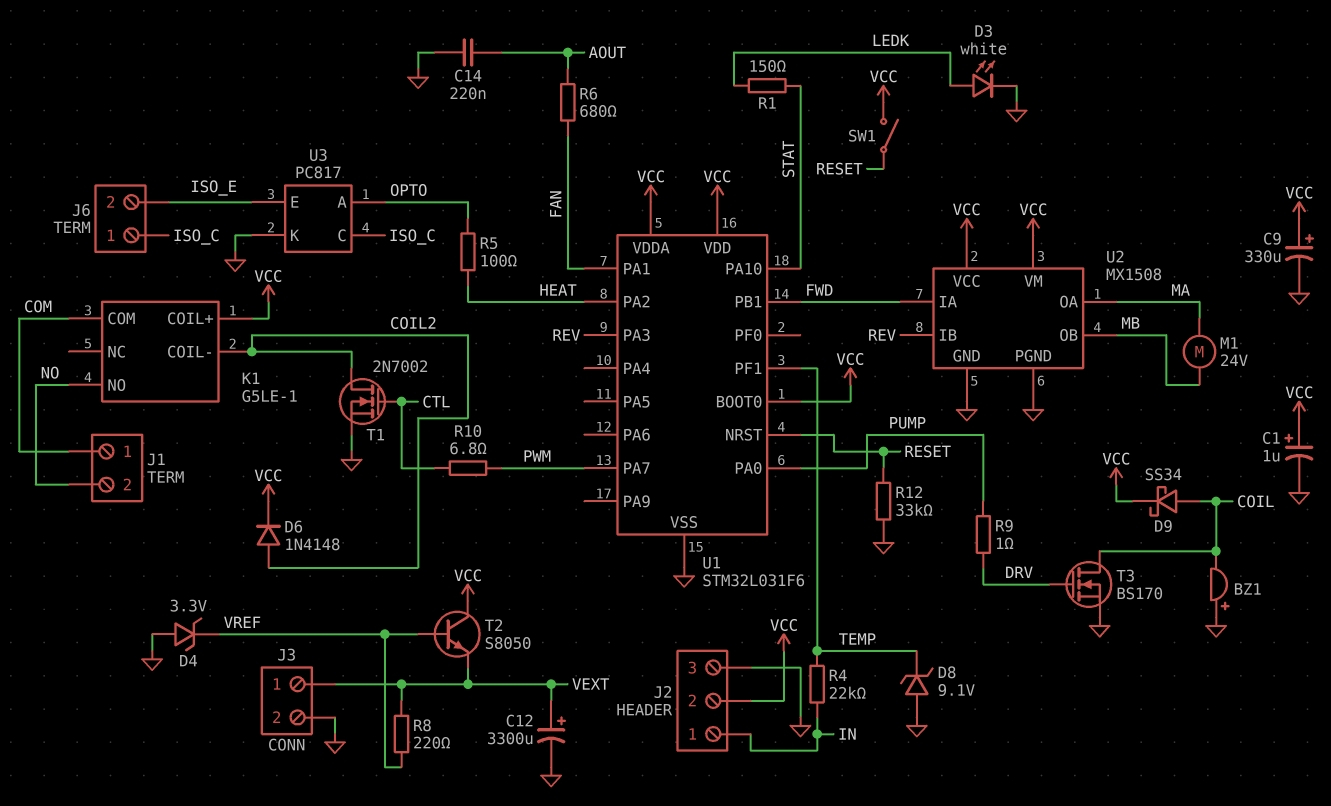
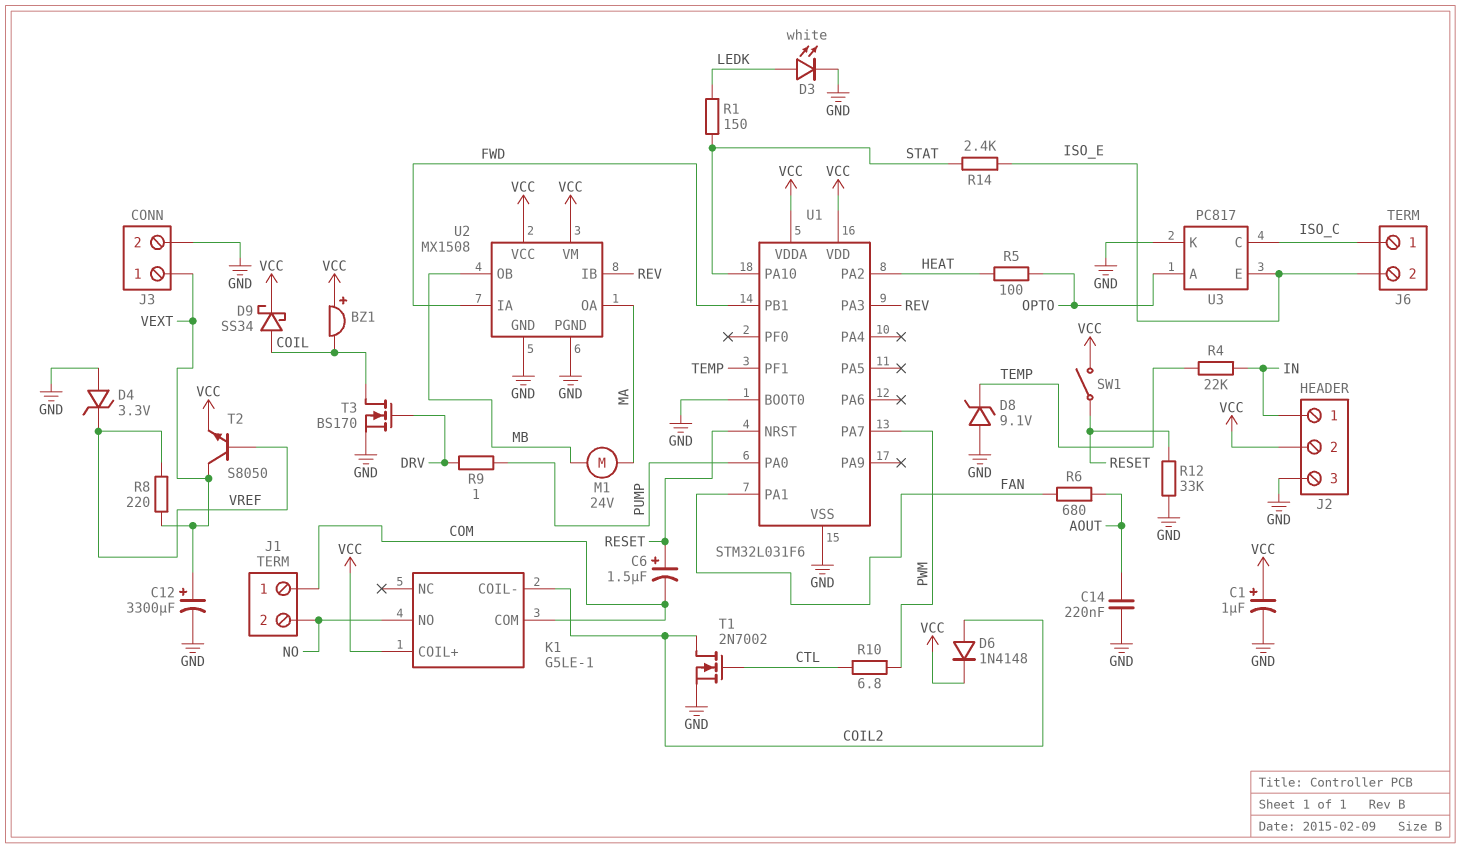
BZ1: buzzer (plus GND, minus COIL) -> buzzer (plus VCC, minus COIL)
C6: none -> 1.5uF (plus RESET, minus COM)
C9: 330uF (plus VCC, minus GND) -> none
R14: none -> 2.4k (ISO_E, STAT)
T2: NPN S8050 (B VREF, C VCC, E VEXT) -> NPN S8050 (B VREF, C VEXT, E VCC)
U1 pin BOOT0: VCC -> GND

